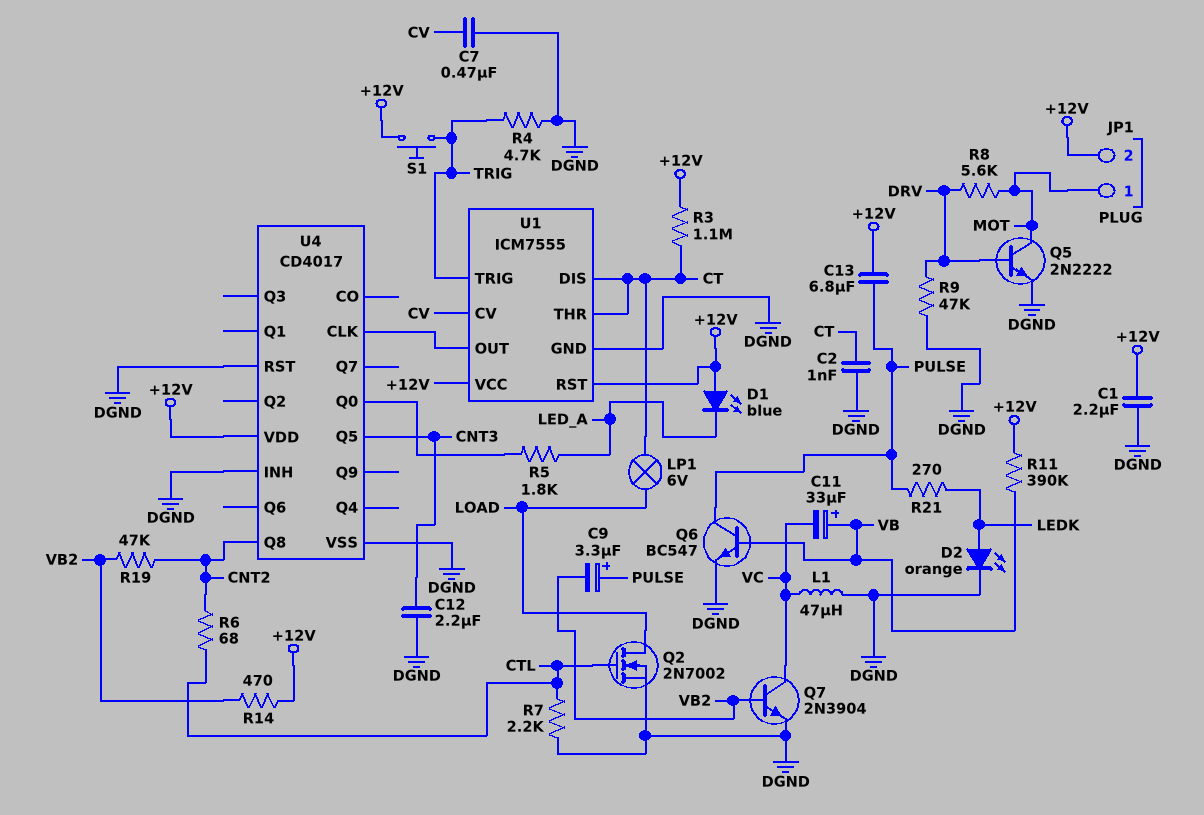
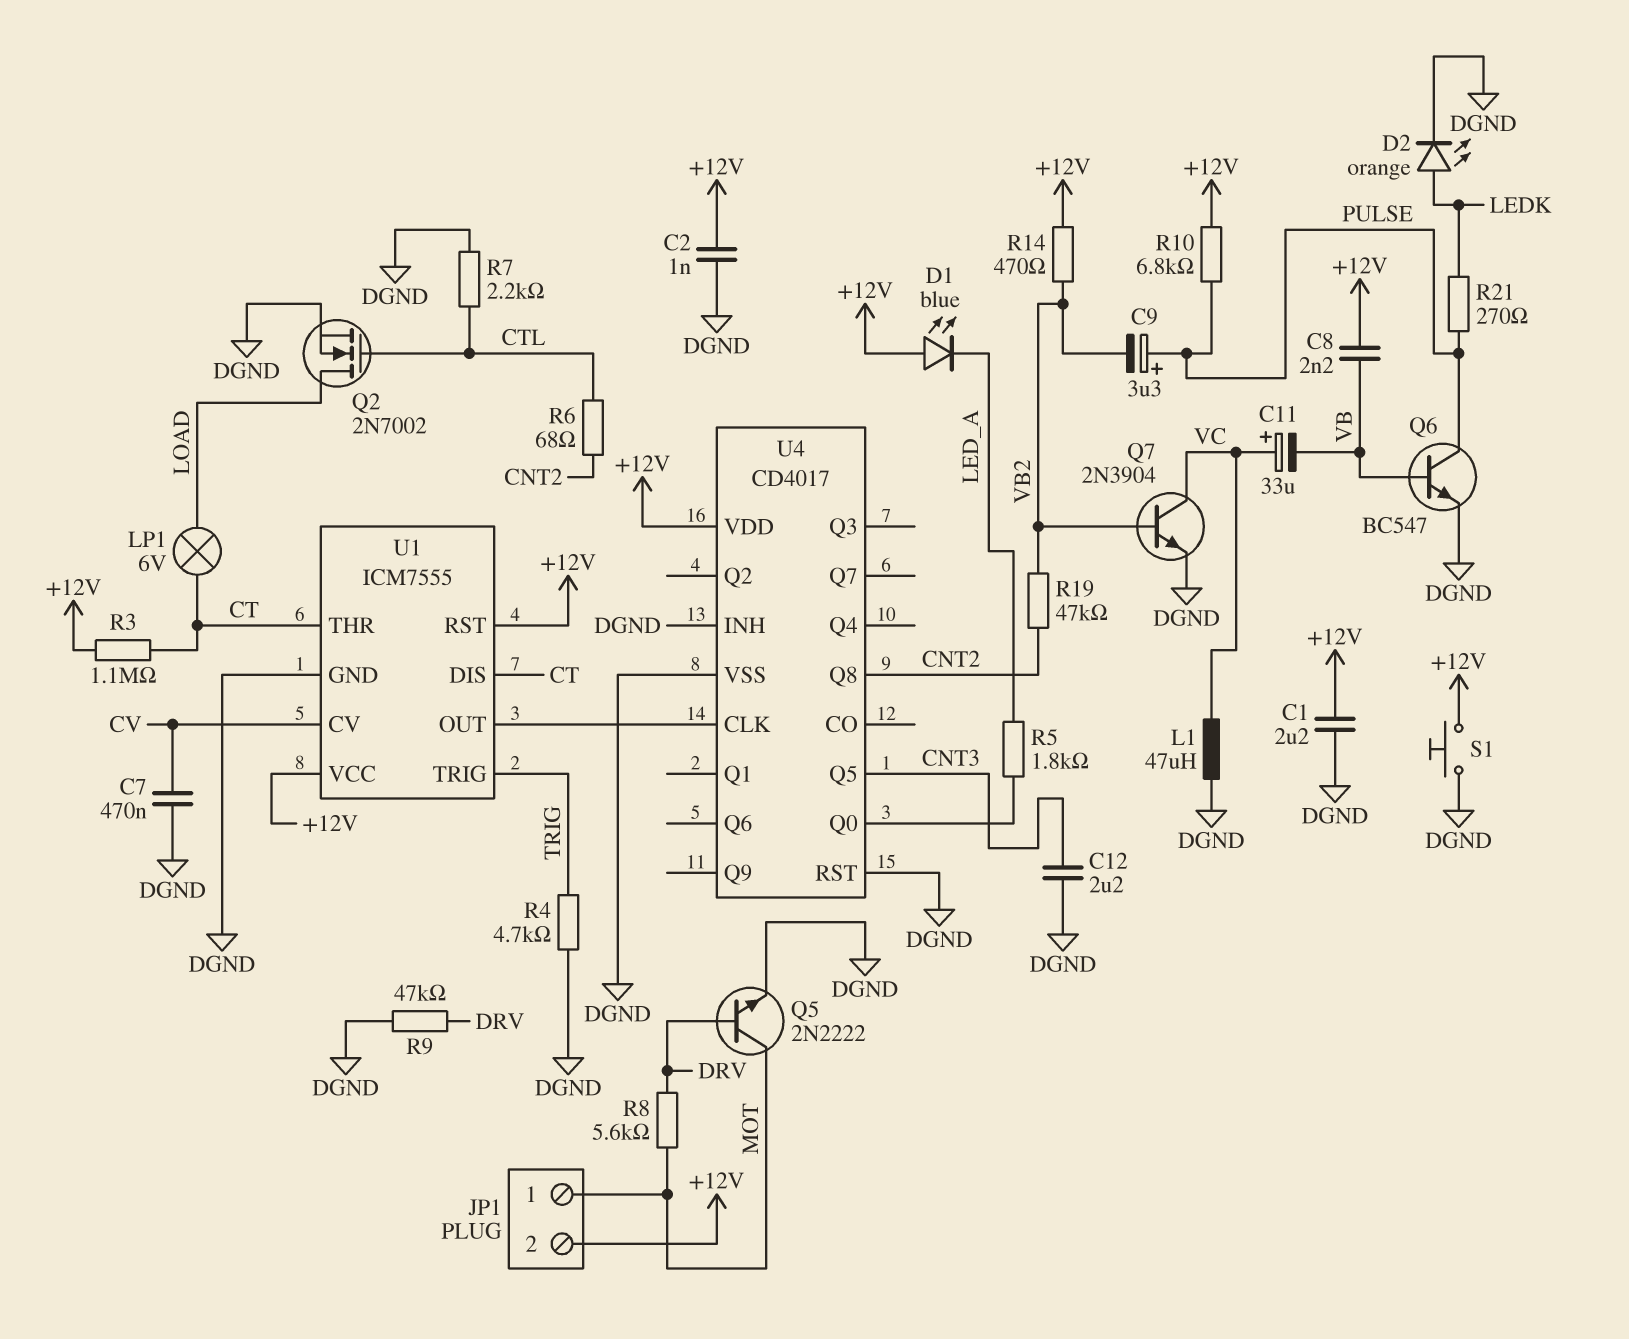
C2: 1nF (CT, DGND) -> 1nF (+12V, DGND)
C8: none -> 2.2nF (+12V, VB)
C11: 33uF (plus VB, minus VC) -> 33uF (plus VC, minus VB)
C13: 6.8uF (+12V, PULSE) -> none
R10: none -> 6.8k (+12V, PULSE)
R11: 390k (+12V, VB) -> none
S1: button (+12V, TRIG) -> button (+12V, DGND)

